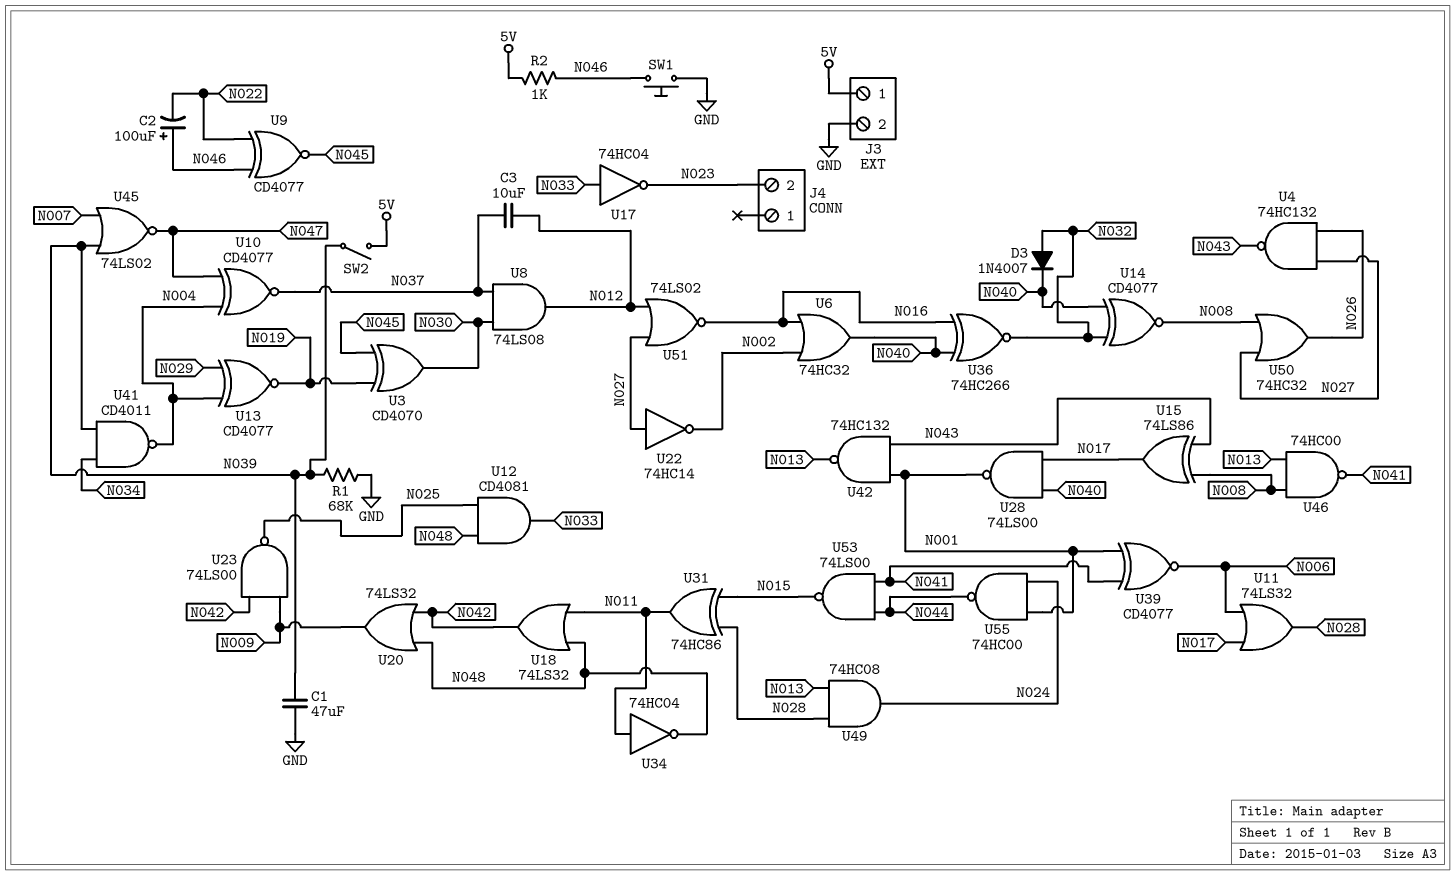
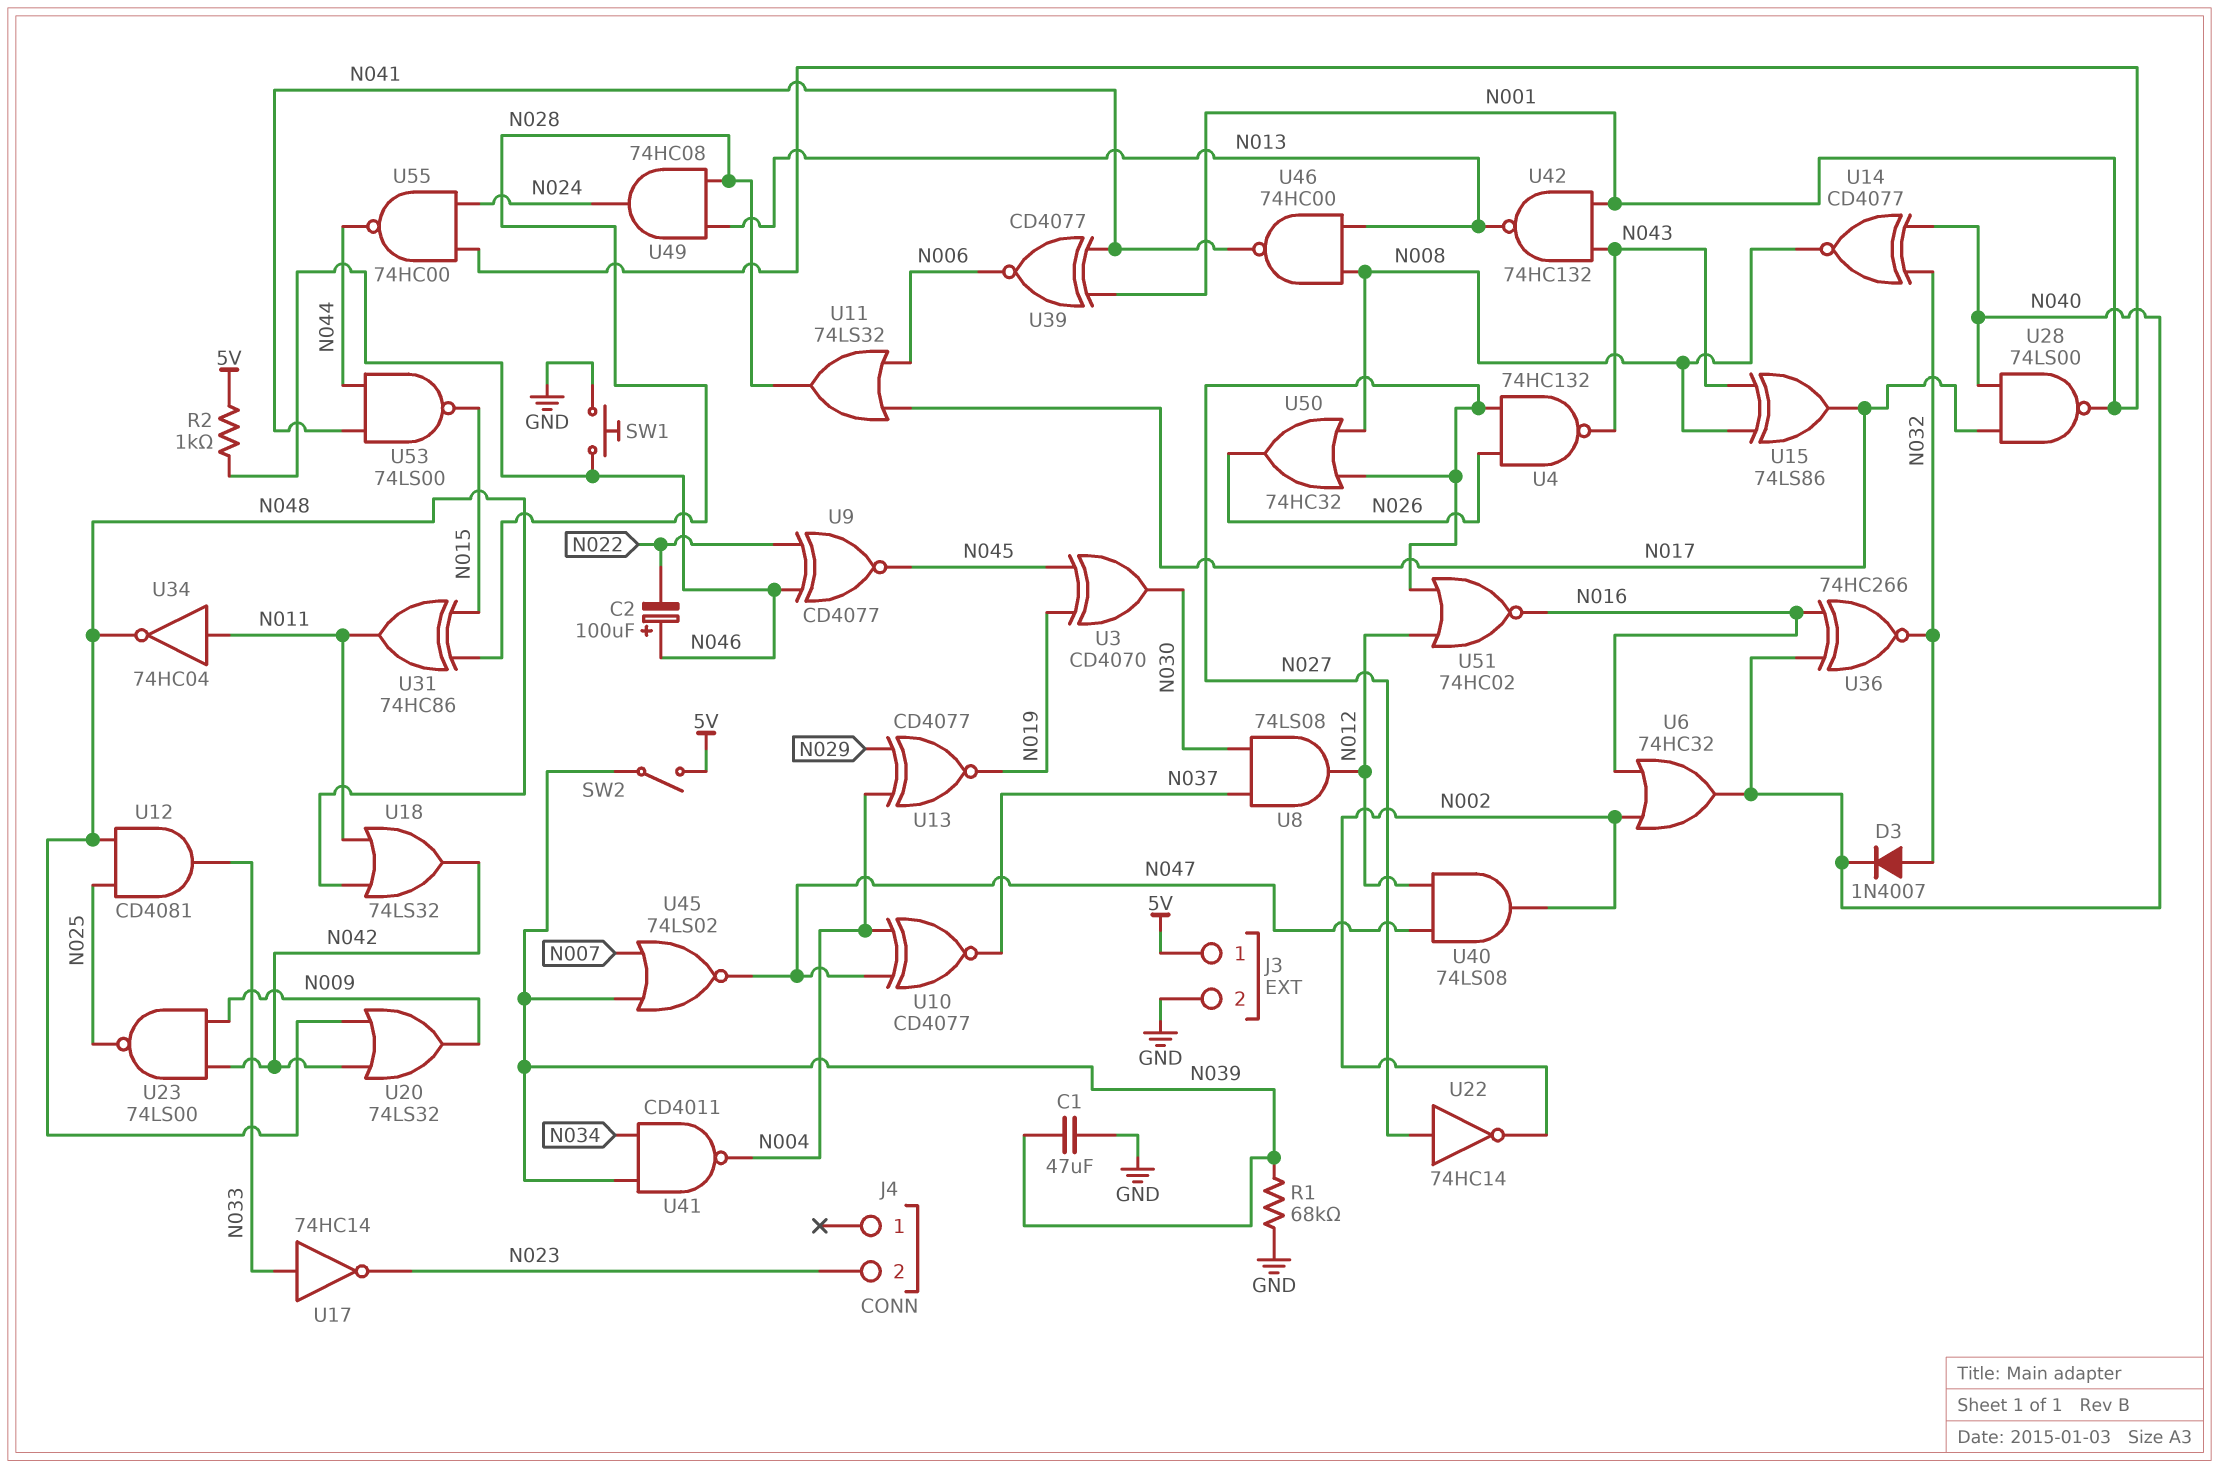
C3: 10uF (N012, N037) -> none
U17: NOT 74HC04 (in N033, out N023) -> NOT 74HC14 (in N033, out N023)
U40: none -> AND 74LS08 (in N012, in N047, out N002)
U51: NOR 74LS02 (in N012, in N027, out N016) -> NOR 74HC02 (in N012, in N027, out N016)

